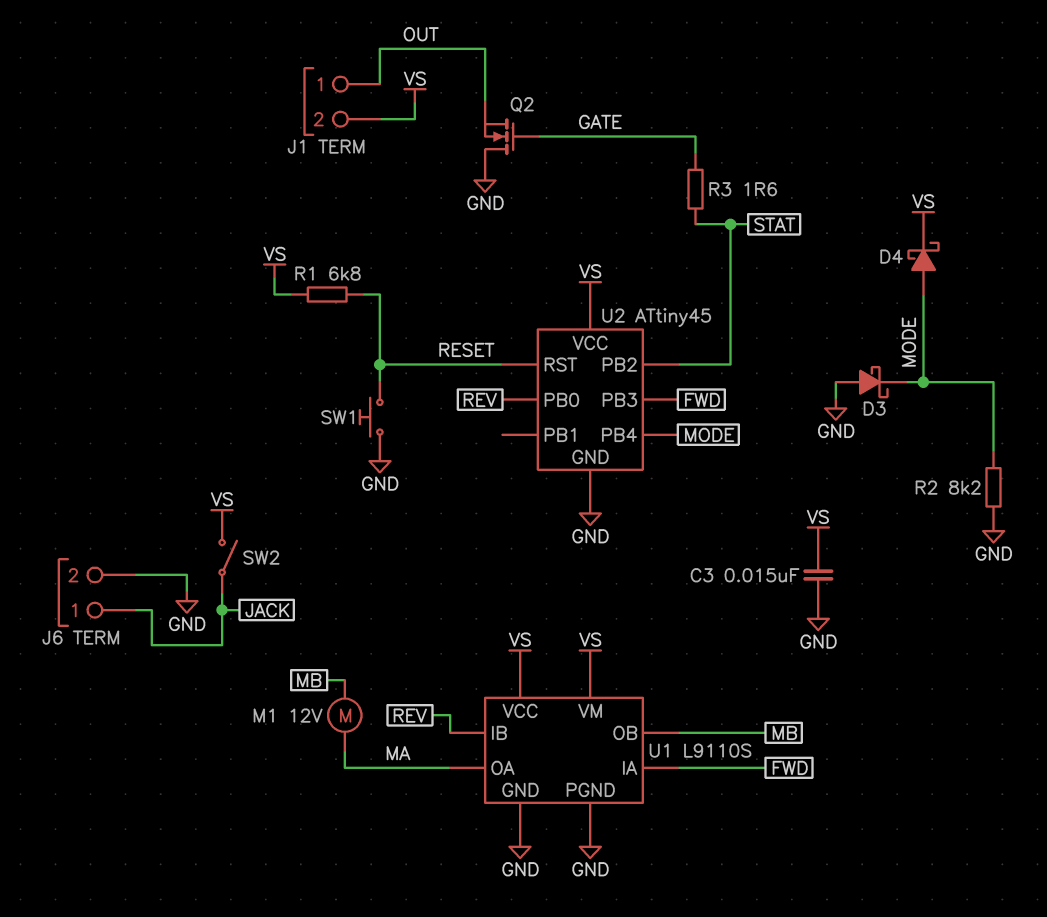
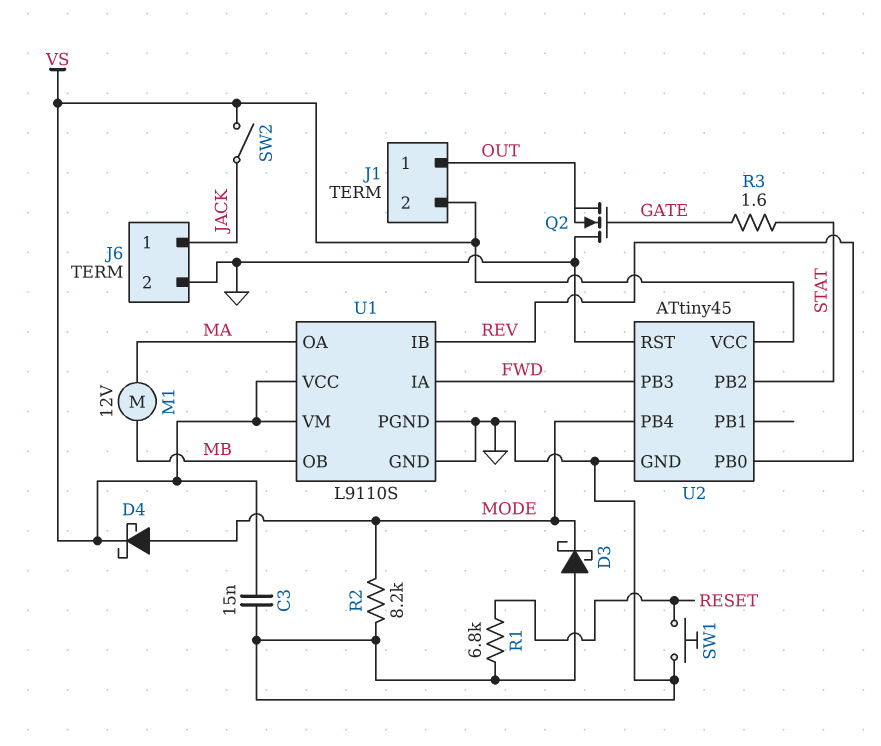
R1: 6.8k (RESET, VS) -> 6.8k (GND, RESET)
U2 pin RST: RESET -> GND

